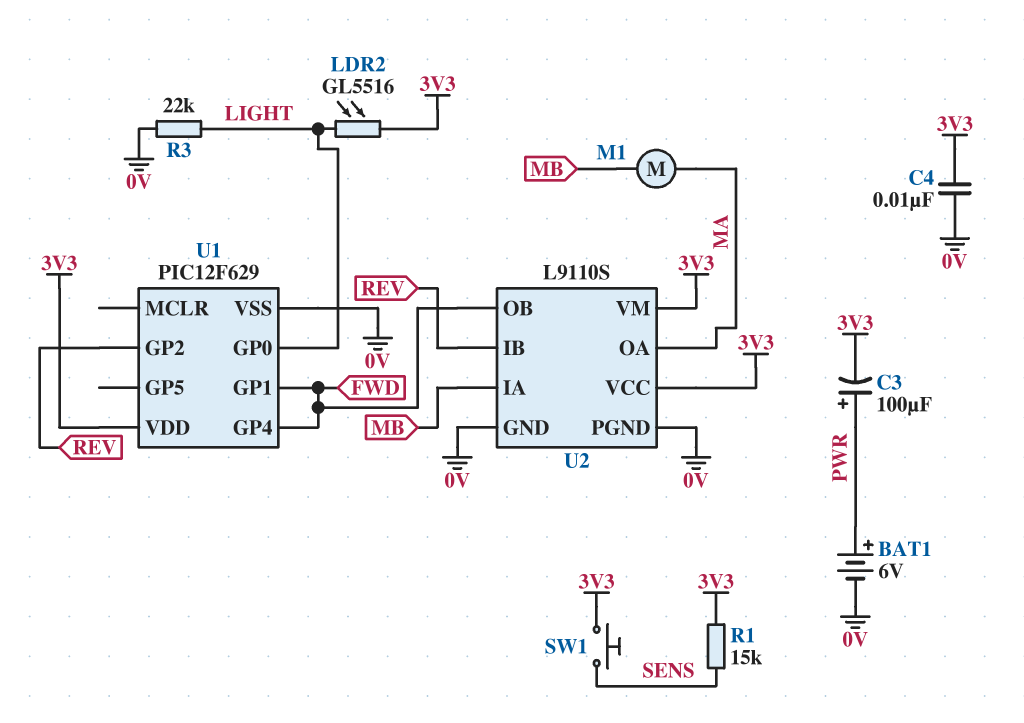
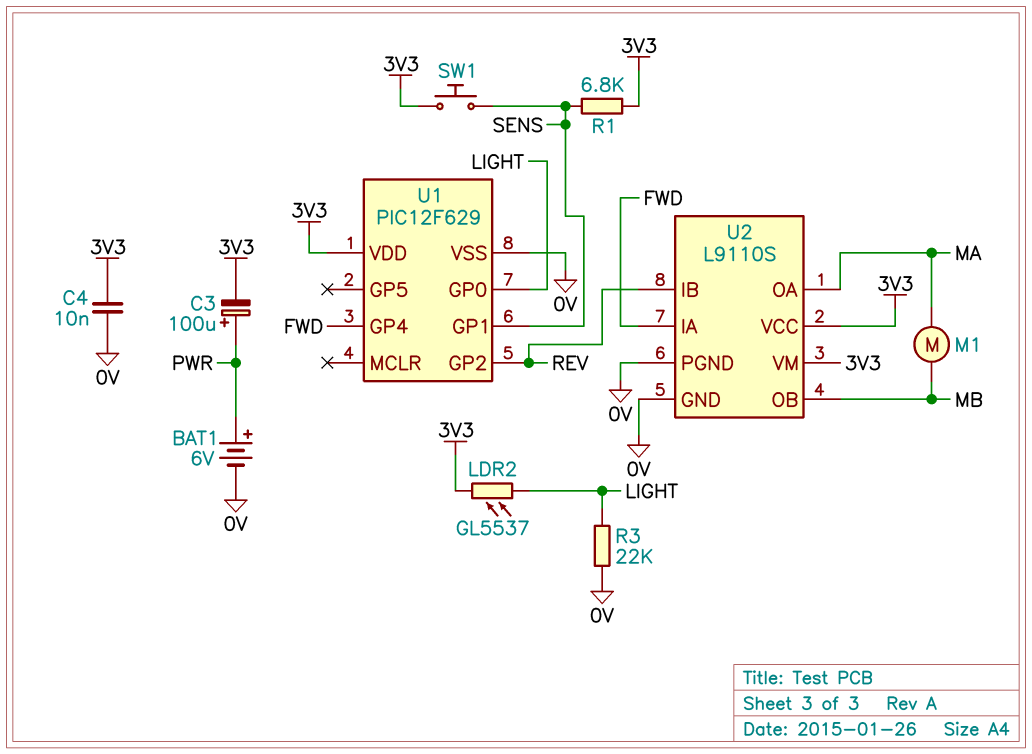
LDR2: GL5516 (3V3, LIGHT) -> GL5537 (3V3, LIGHT)
R1: 15k (3V3, SENS) -> 6.8k (3V3, SENS)
U1 pin GP1: FWD -> SENS
U2 pin IA: MB -> FWD
U2 pin OB: FWD -> MB

